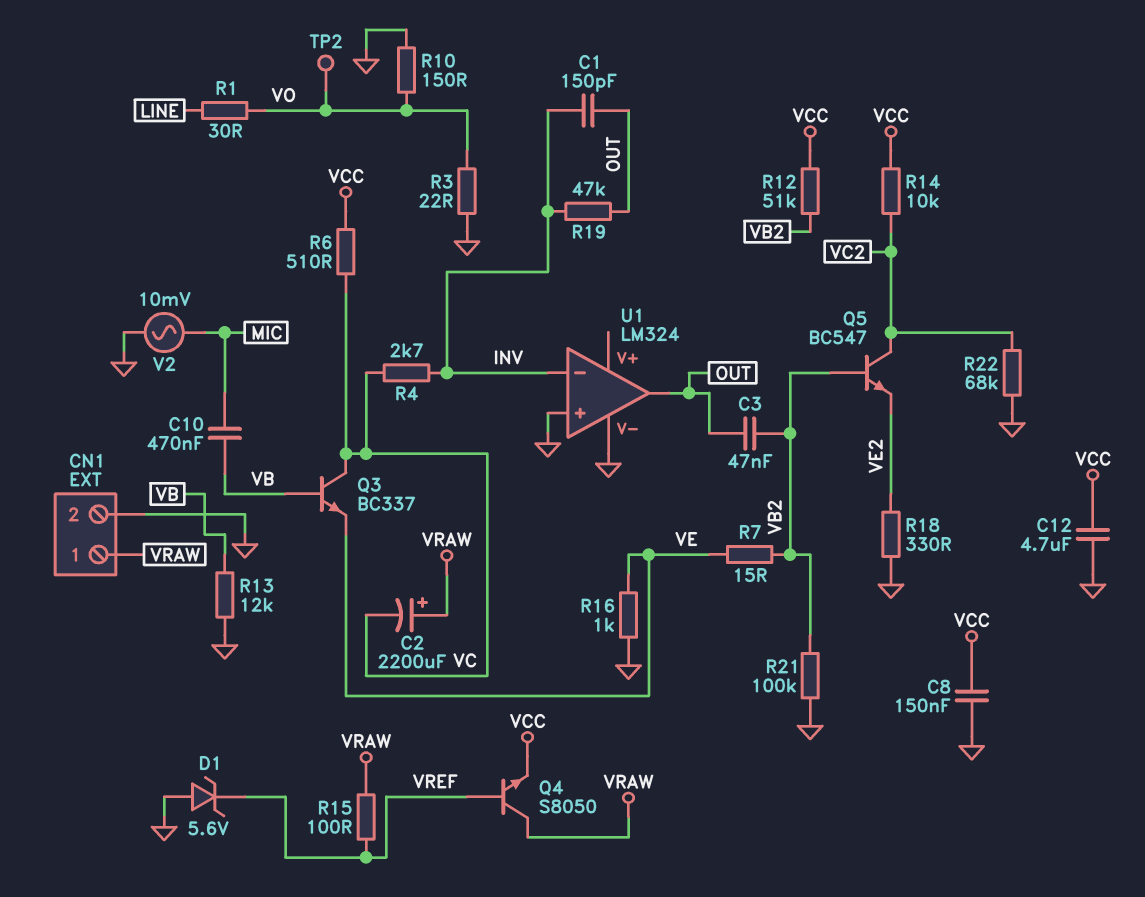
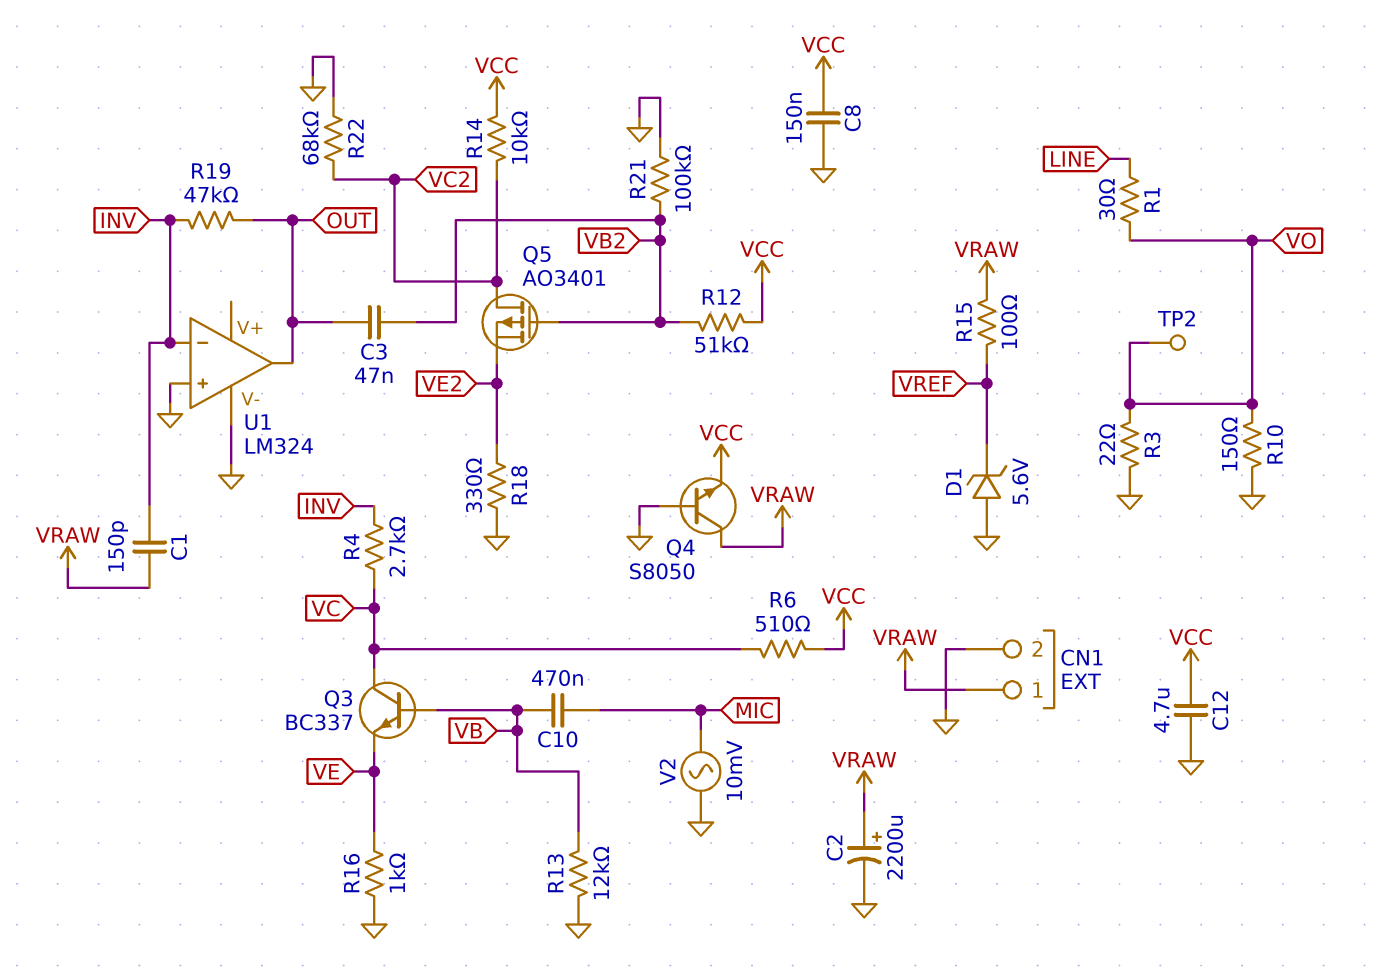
C1: 150pF (INV, OUT) -> 150pF (INV, VRAW)
C2: 2200uF (plus VRAW, minus VC) -> 2200uF (plus VRAW, minus GND)
Q4: NPN S8050 (B VREF, C VRAW, E VCC) -> NPN S8050 (B GND, C VRAW, E VCC)
Q5: NPN BC547 (B VB2, C VC2, E VE2) -> PMOS AO3401 (G VB2, D VC2, S VE2)
R7: 15 (VB2, VE) -> none

